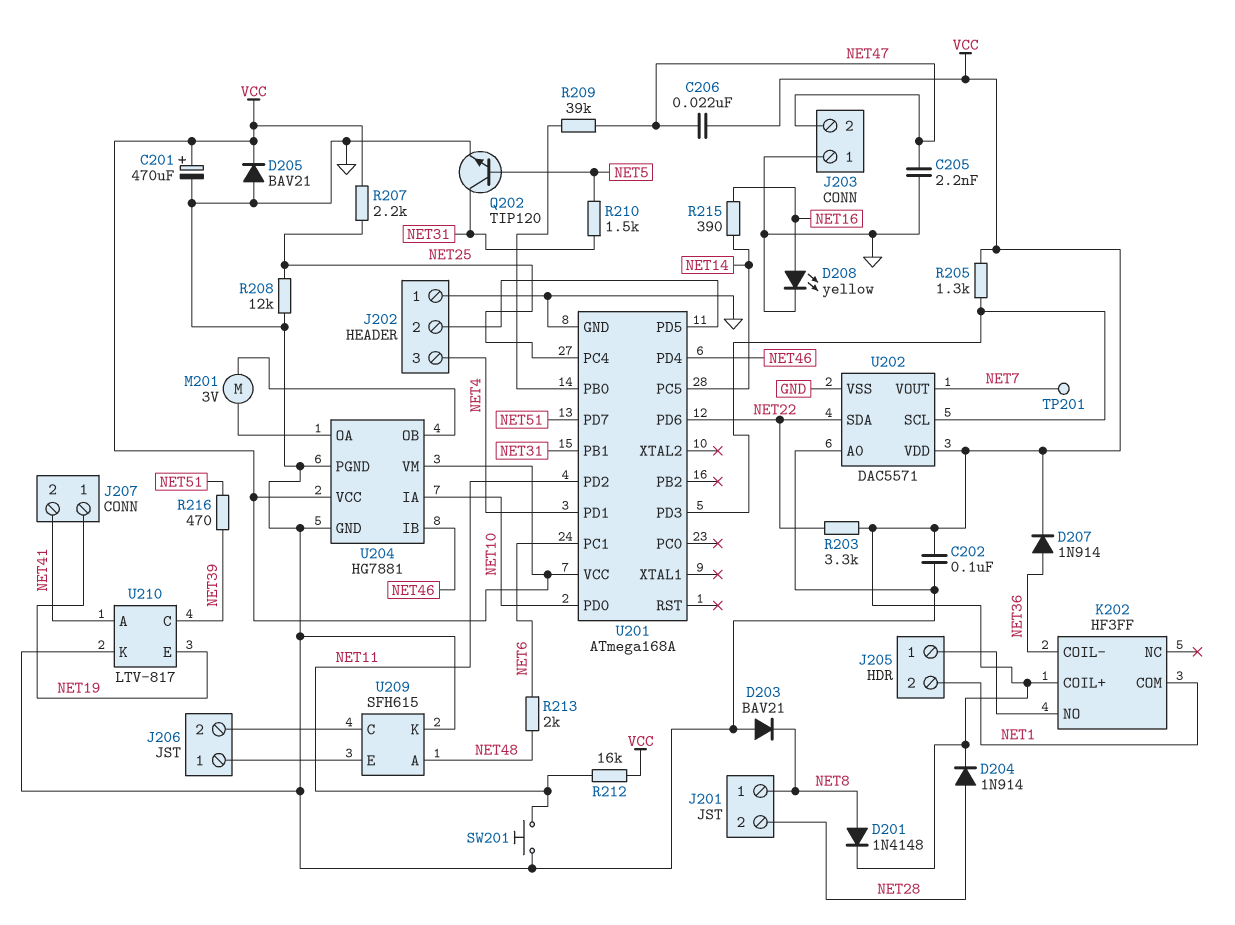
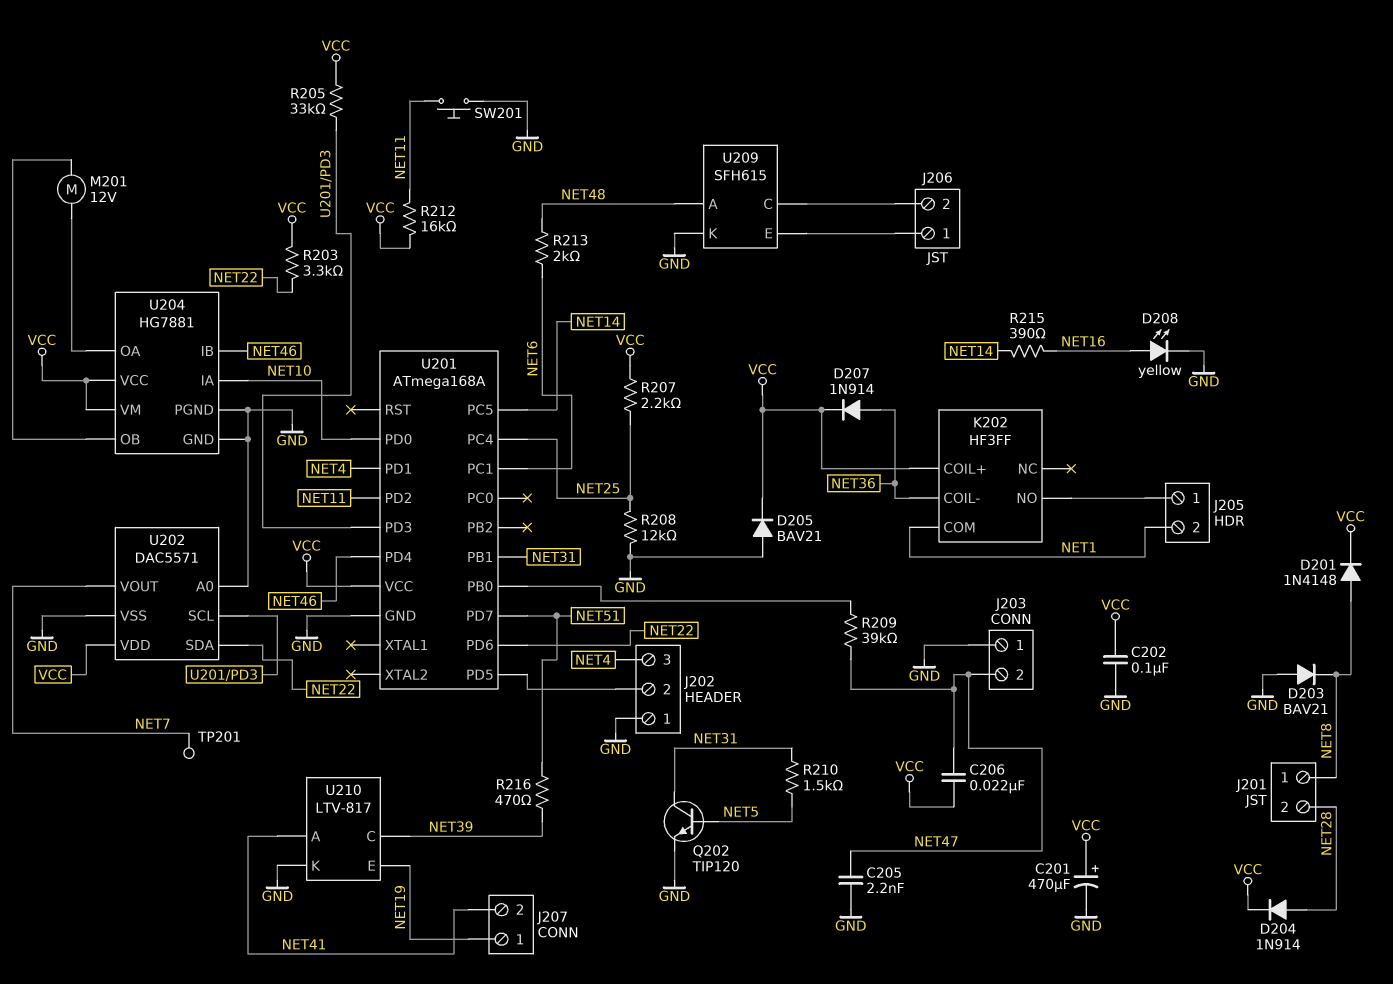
M201: motor 3V (U204/OA, U204/OB) -> motor 12V (U204/OA, U204/OB)
R205: 1.3k (U201/PD3, VCC) -> 33k (U201/PD3, VCC)

